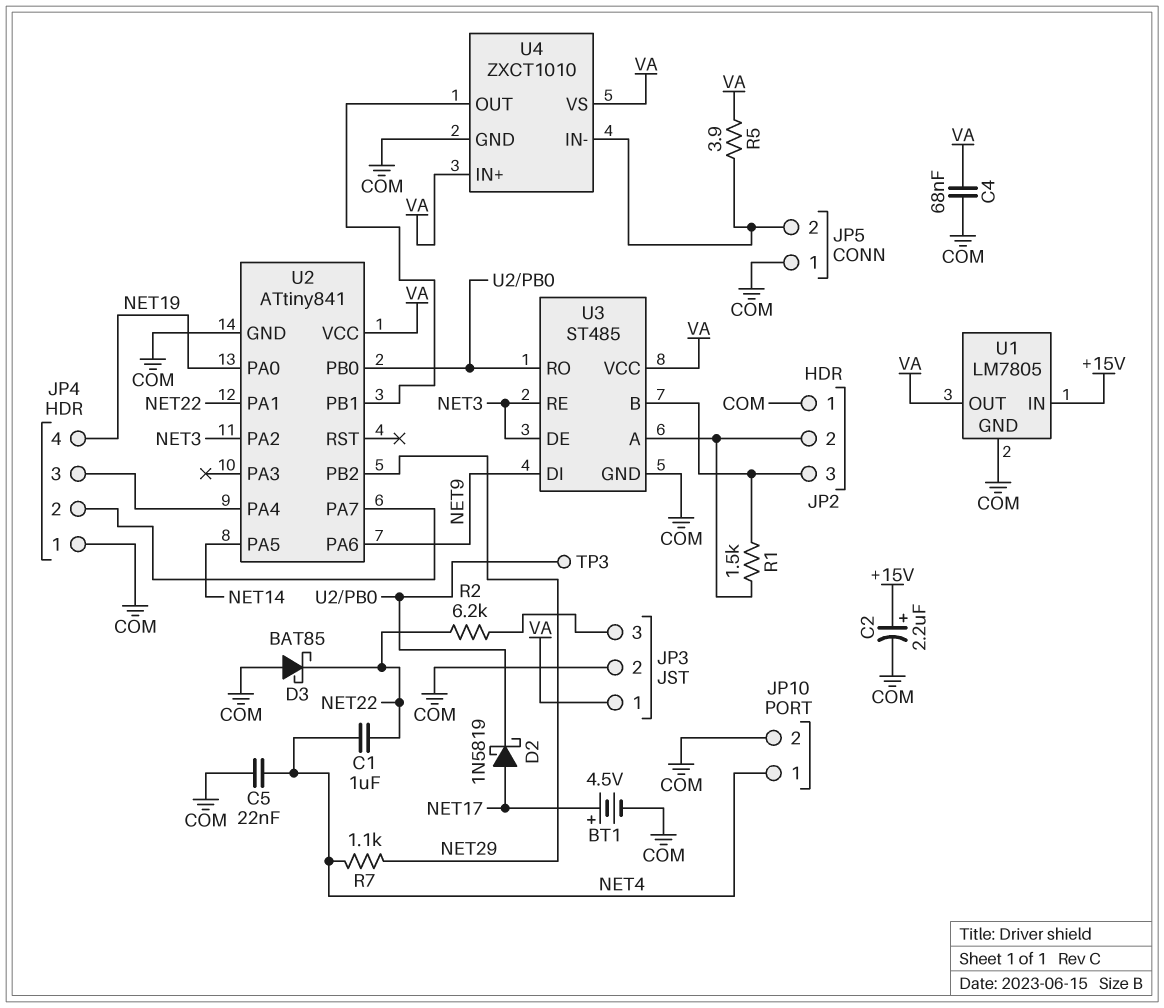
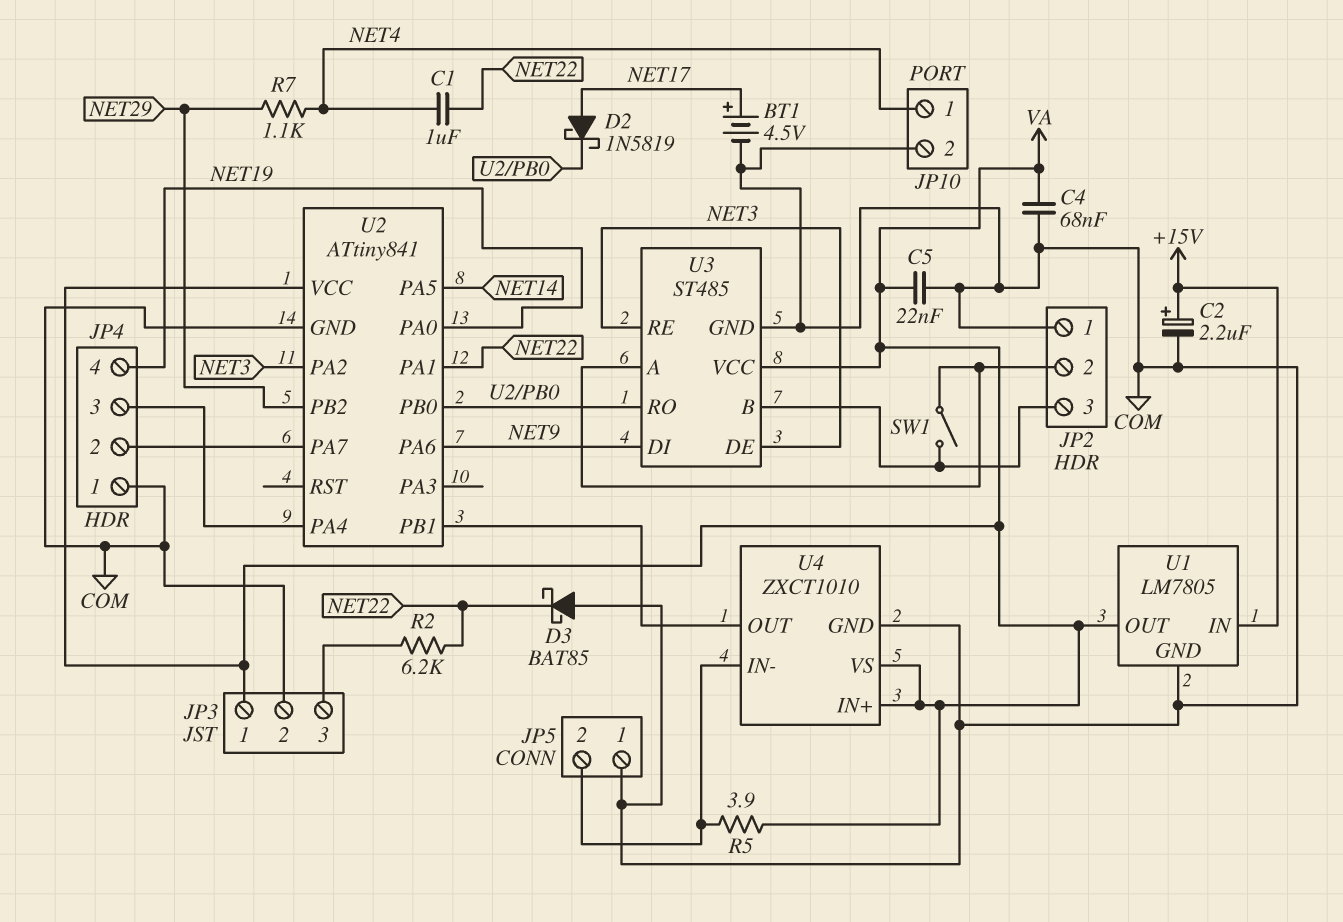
C5: 22nF (COM, NET4) -> 22nF (COM, VA)
R1: 1.5k (JP2/2, JP2/3) -> none
SW1: none -> switch (JP2/2, JP2/3)
TP3: test point (U2/PB0) -> none

